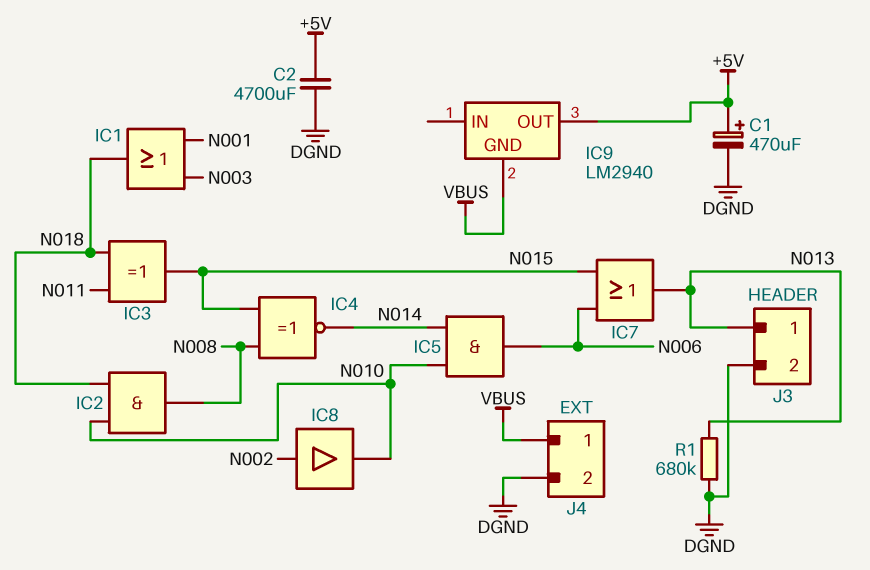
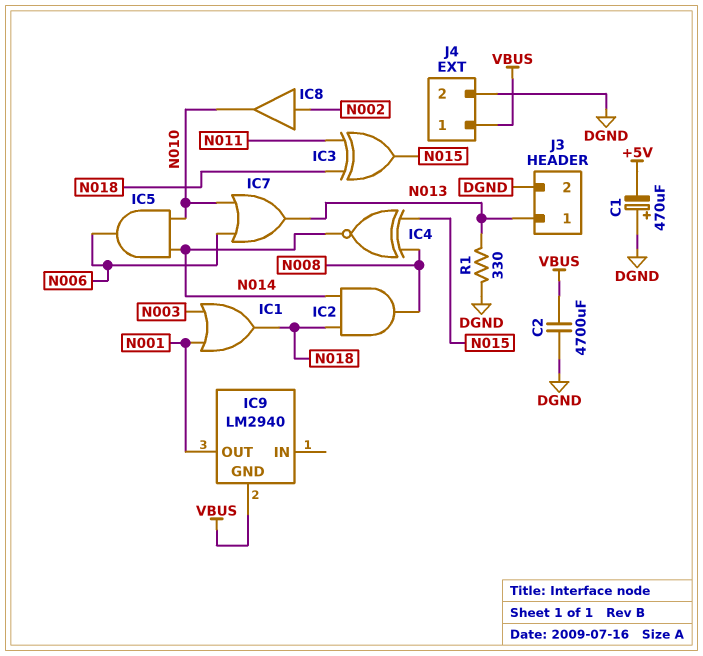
C1: 470uF (plus +5V, minus DGND) -> 470uF (plus DGND, minus +5V)
C2: 4700uF (+5V, DGND) -> 4700uF (DGND, VBUS)
IC2: AND (in N010, in N018, out N008) -> AND (in N014, in N018, out N008)
IC7: OR (in N006, in N015, out N013) -> OR (in N006, in N010, out N013)
IC9 pin OUT: +5V -> N001
R1: 680k (DGND, N013) -> 330 (DGND, N013)

